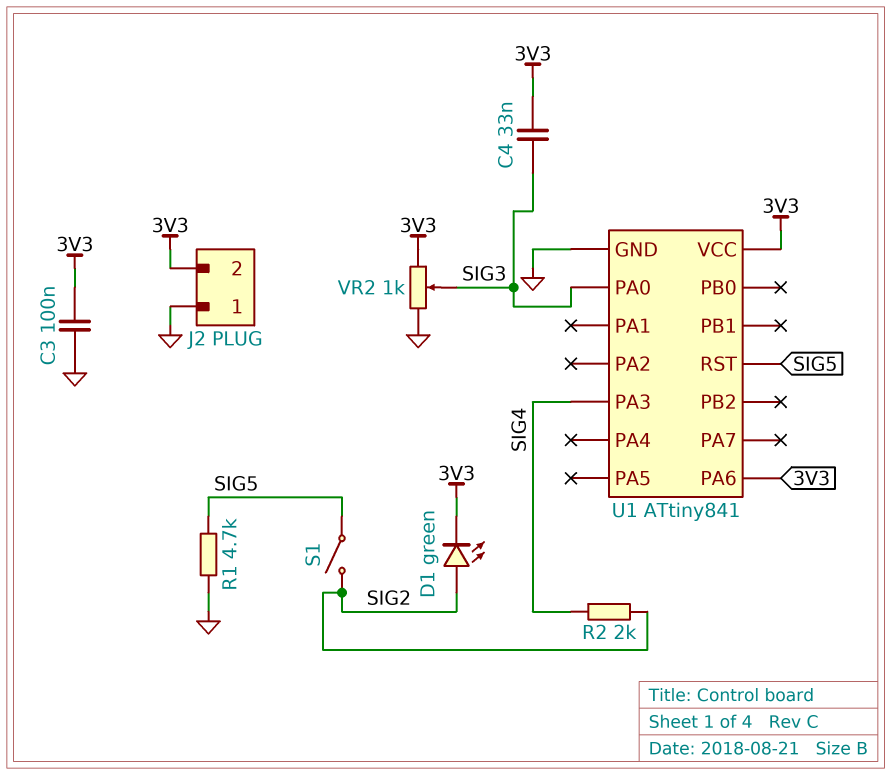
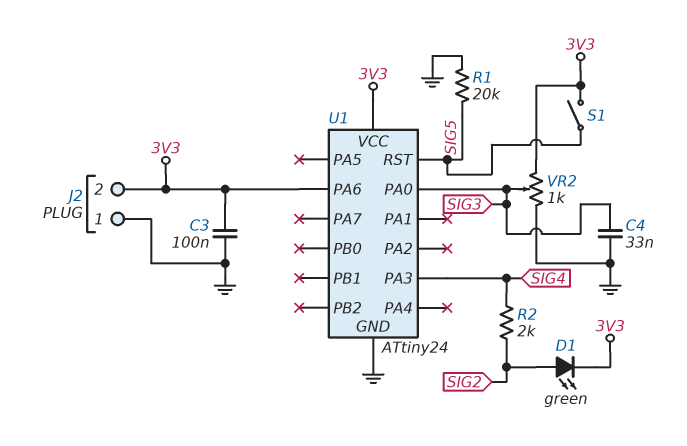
C4: 33nF (3V3, SIG3) -> 33nF (GND, SIG3)
R1: 4.7k (GND, SIG5) -> 20k (GND, SIG5)
S1: switch (SIG2, SIG5) -> switch (3V3, SIG5)
U1: ATtiny841 -> ATtiny24

